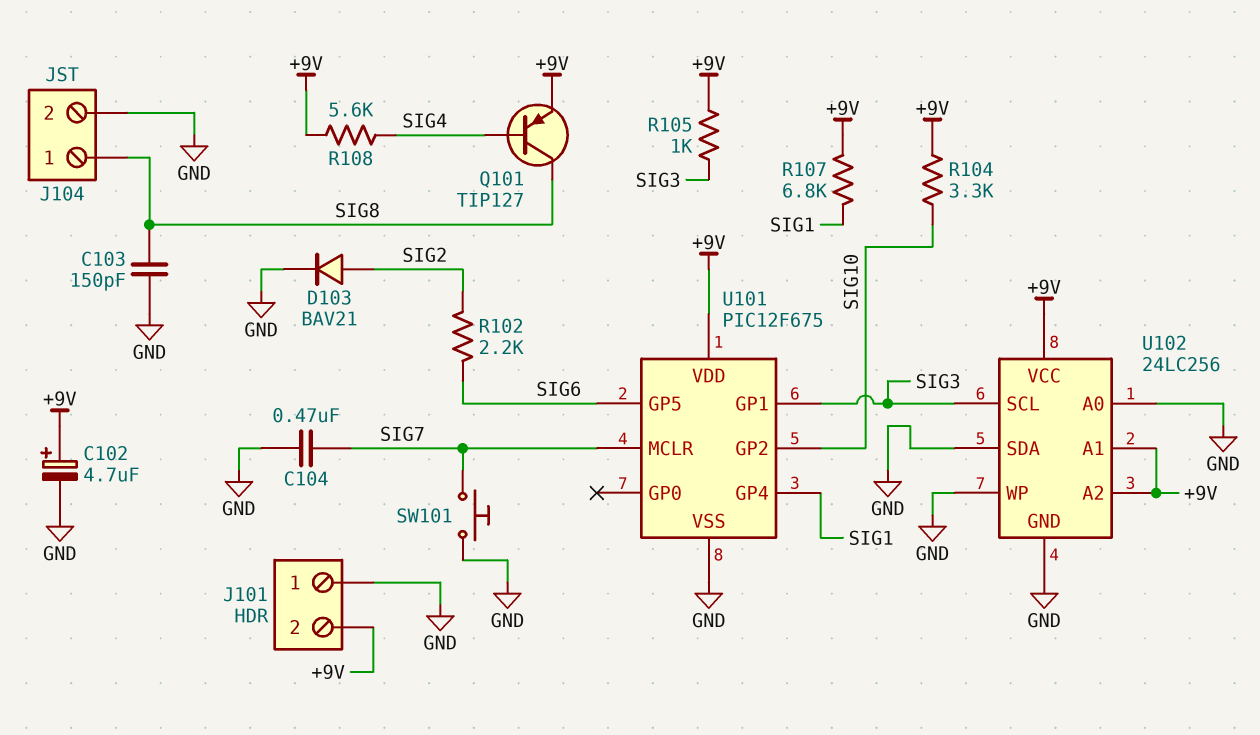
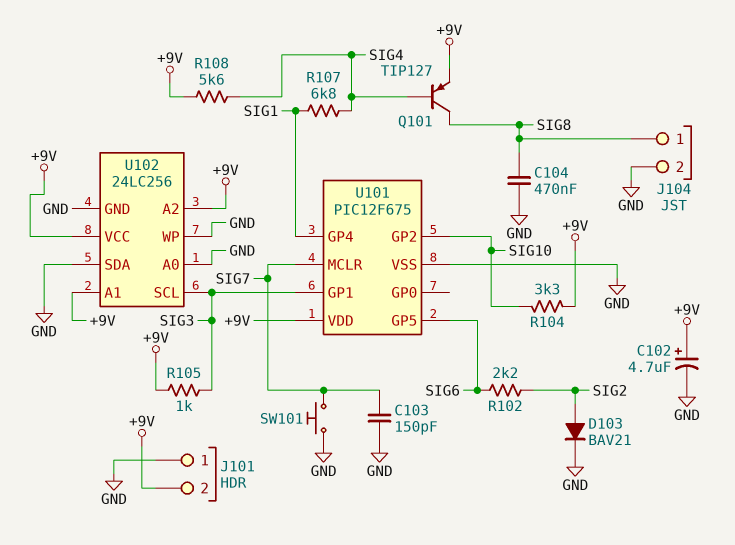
C103: 150pF (GND, SIG8) -> 150pF (GND, SIG7)
C104: 470nF (GND, SIG7) -> 470nF (GND, SIG8)
R107: 6.8k (+9V, SIG1) -> 6.8k (SIG1, SIG4)

